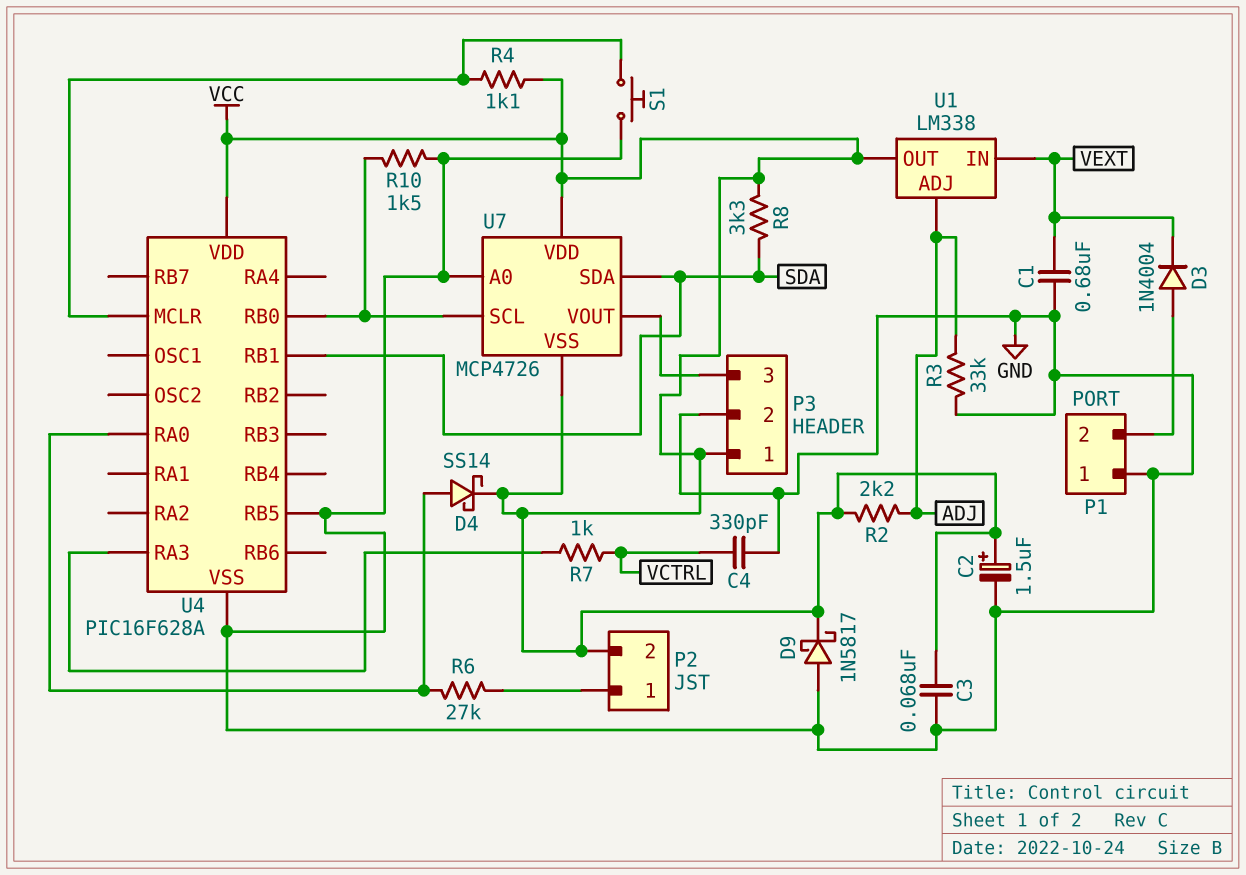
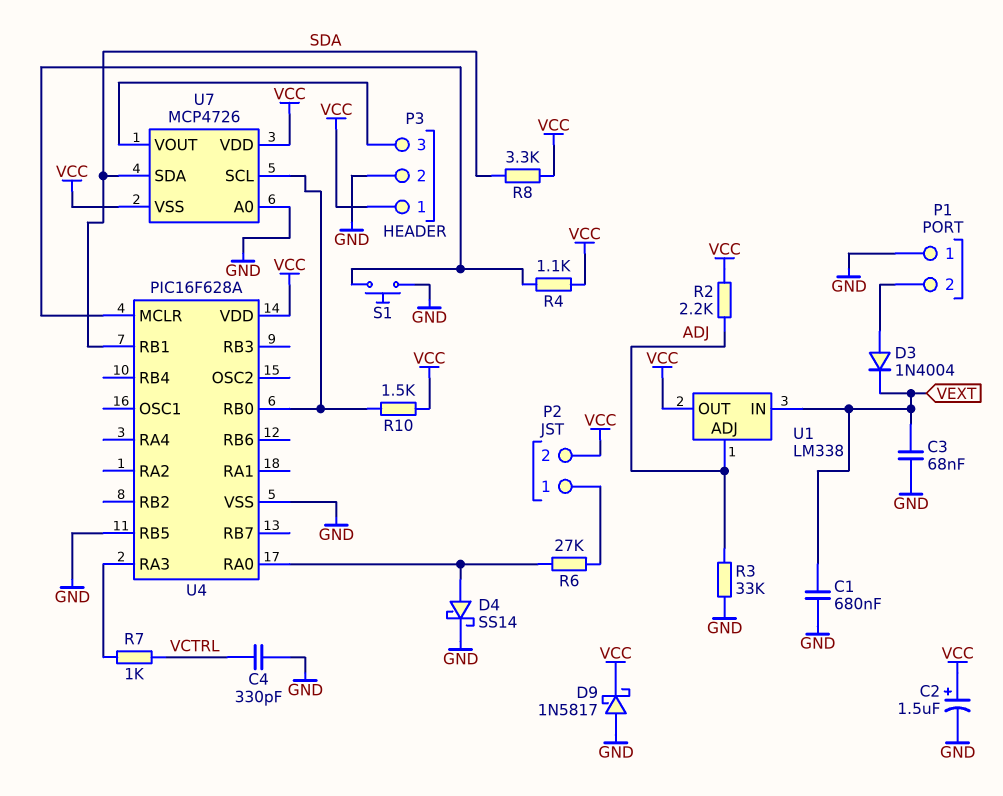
C3: 68nF (GND, VCC) -> 68nF (GND, VEXT)
D4: schottky SS14 (A U4/RA0, K VCC) -> schottky SS14 (A U4/RA0, K GND)
R10: 1.5k (GND, U4/RB0) -> 1.5k (U4/RB0, VCC)

